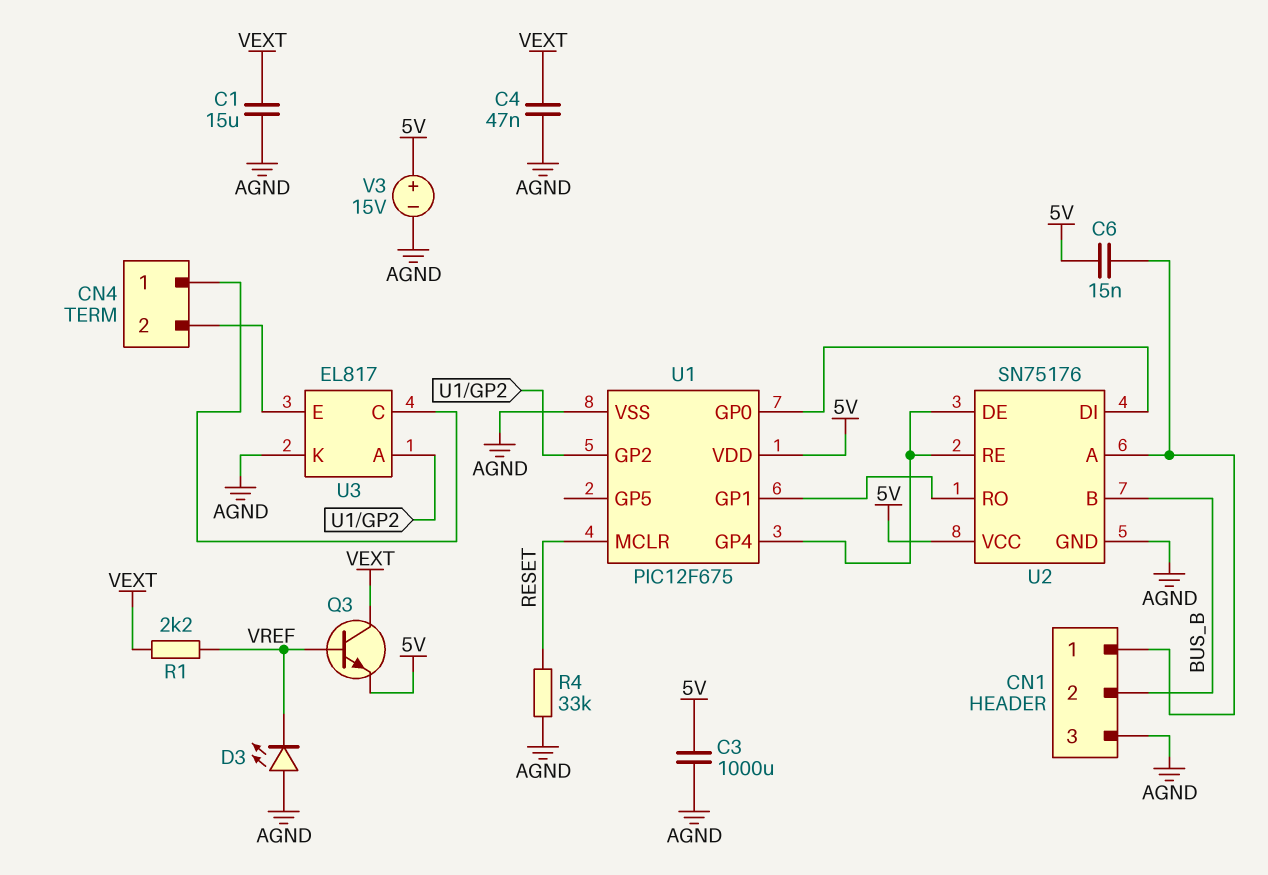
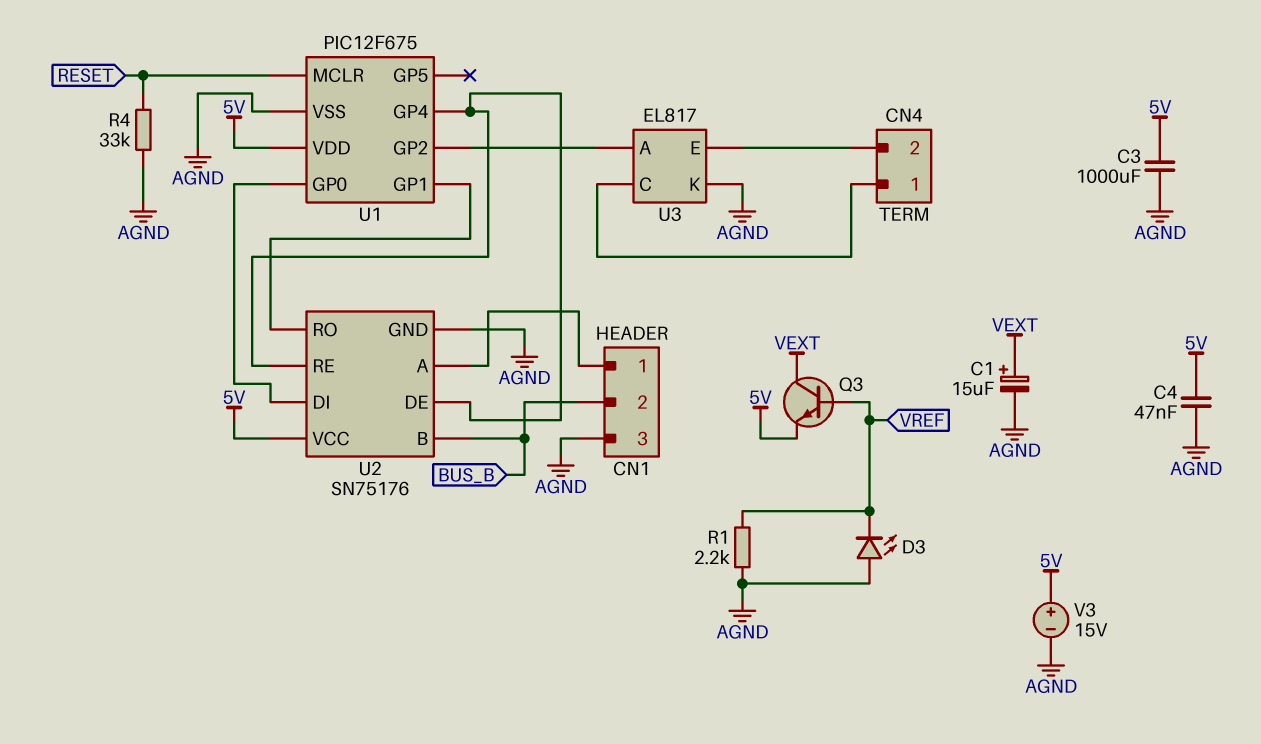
C1: 15uF (AGND, VEXT) -> 15uF (plus VEXT, minus AGND)
C4: 47nF (AGND, VEXT) -> 47nF (5V, AGND)
C6: 15nF (5V, CN1/1) -> none
R1: 2.2k (VEXT, VREF) -> 2.2k (AGND, VREF)

